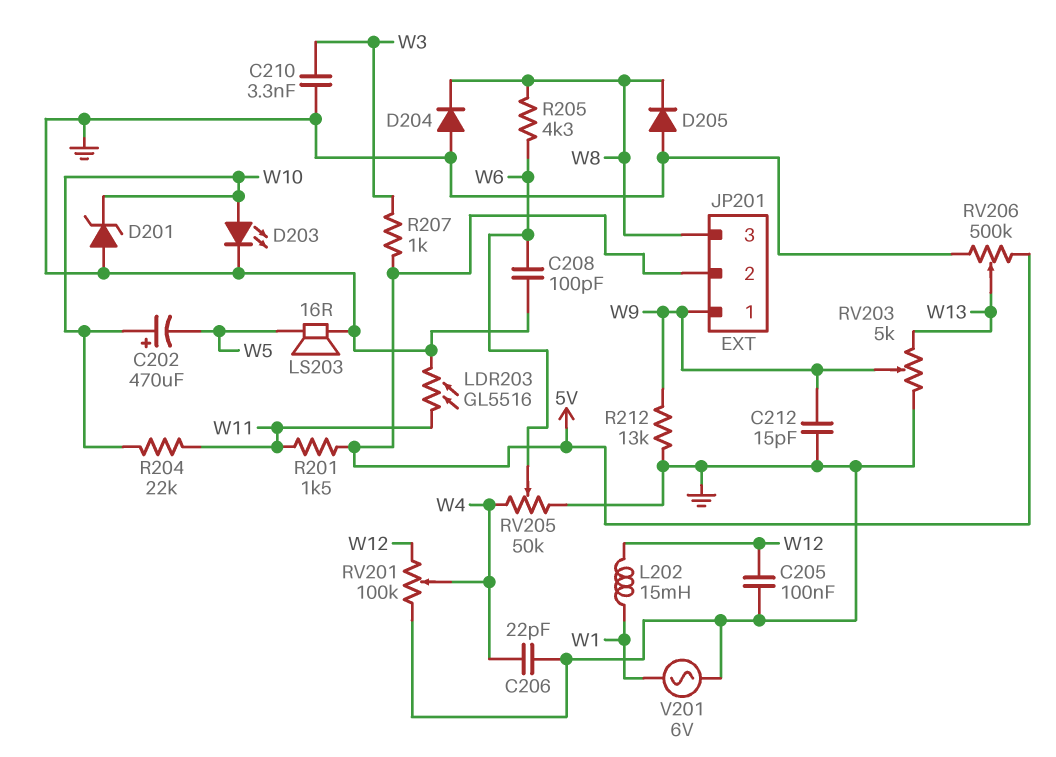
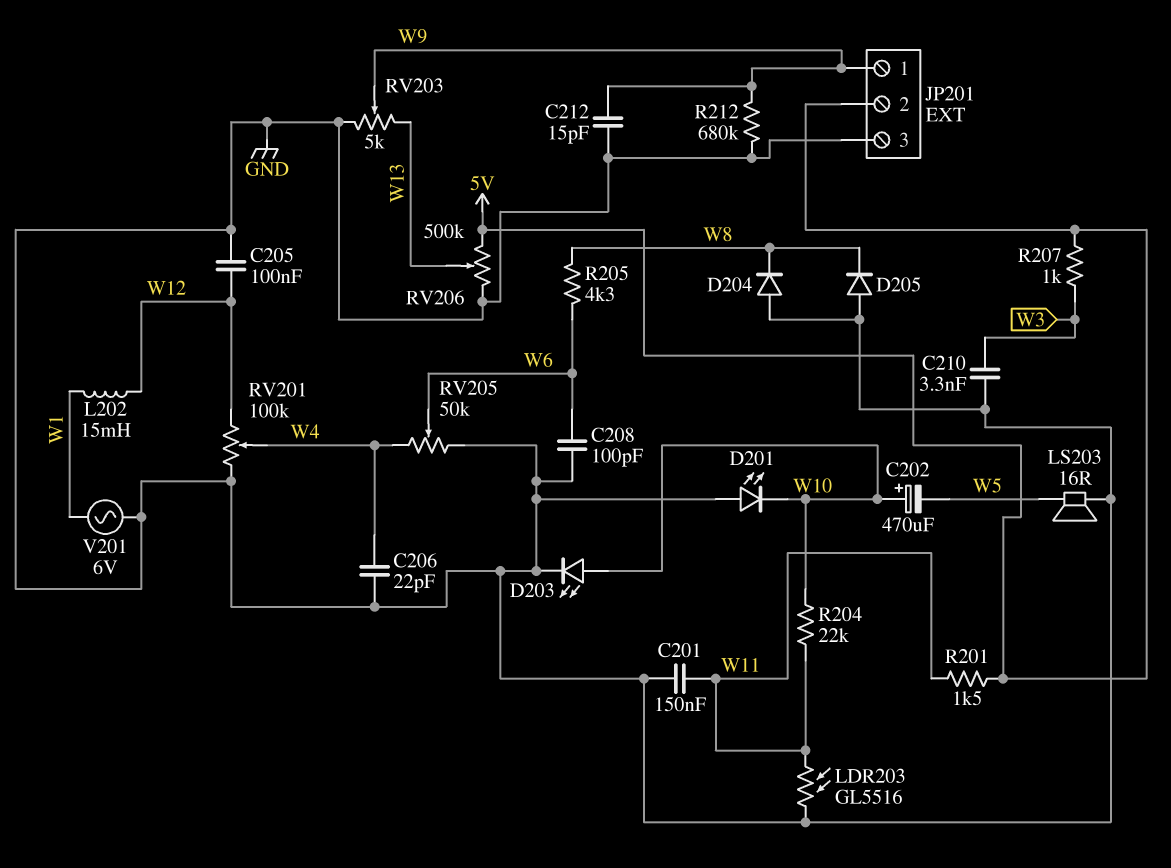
C201: none -> 150nF (GND, W11)
D201: zener (A GND, K W10) -> LED (A GND, K W10)
JP201 pin 3: W8 -> GND
R212: 13k (GND, W9) -> 680k (GND, W9)

